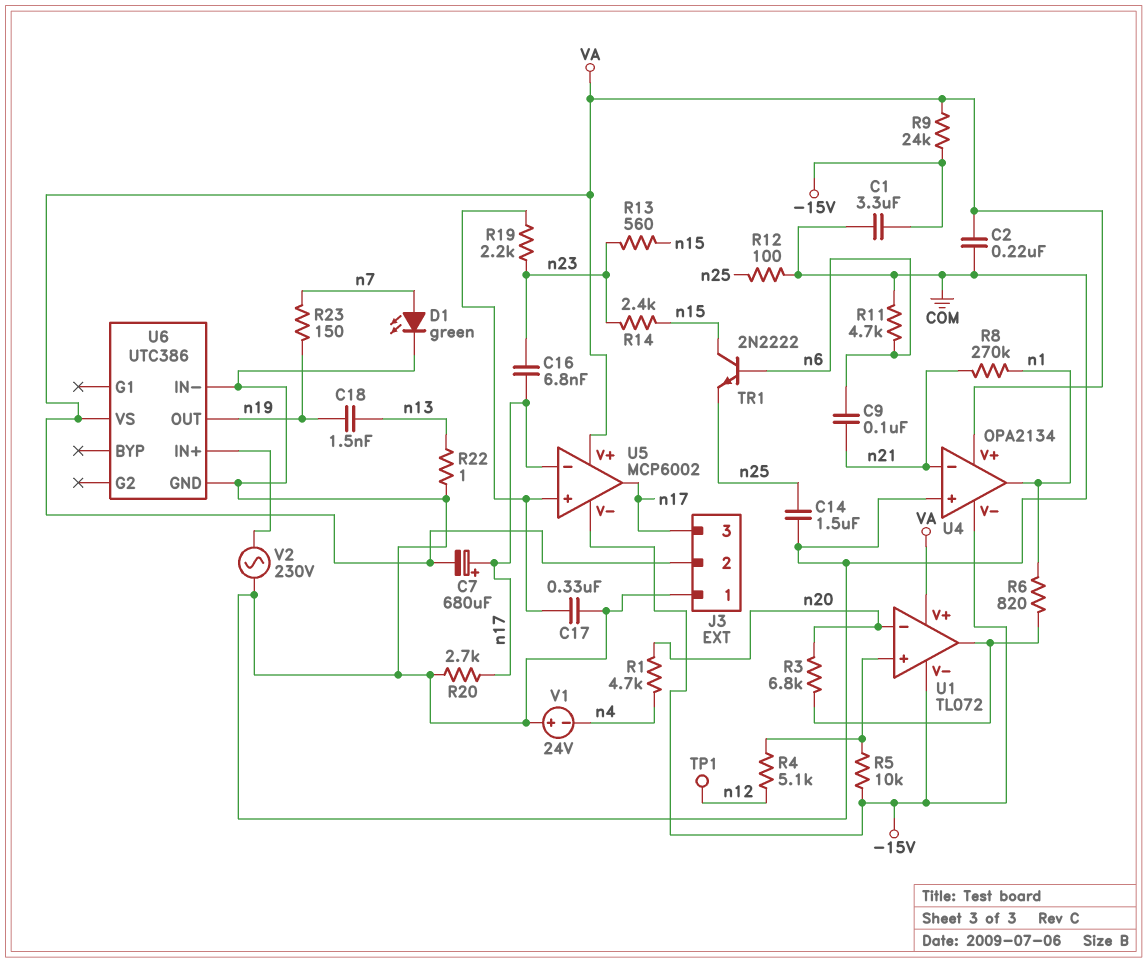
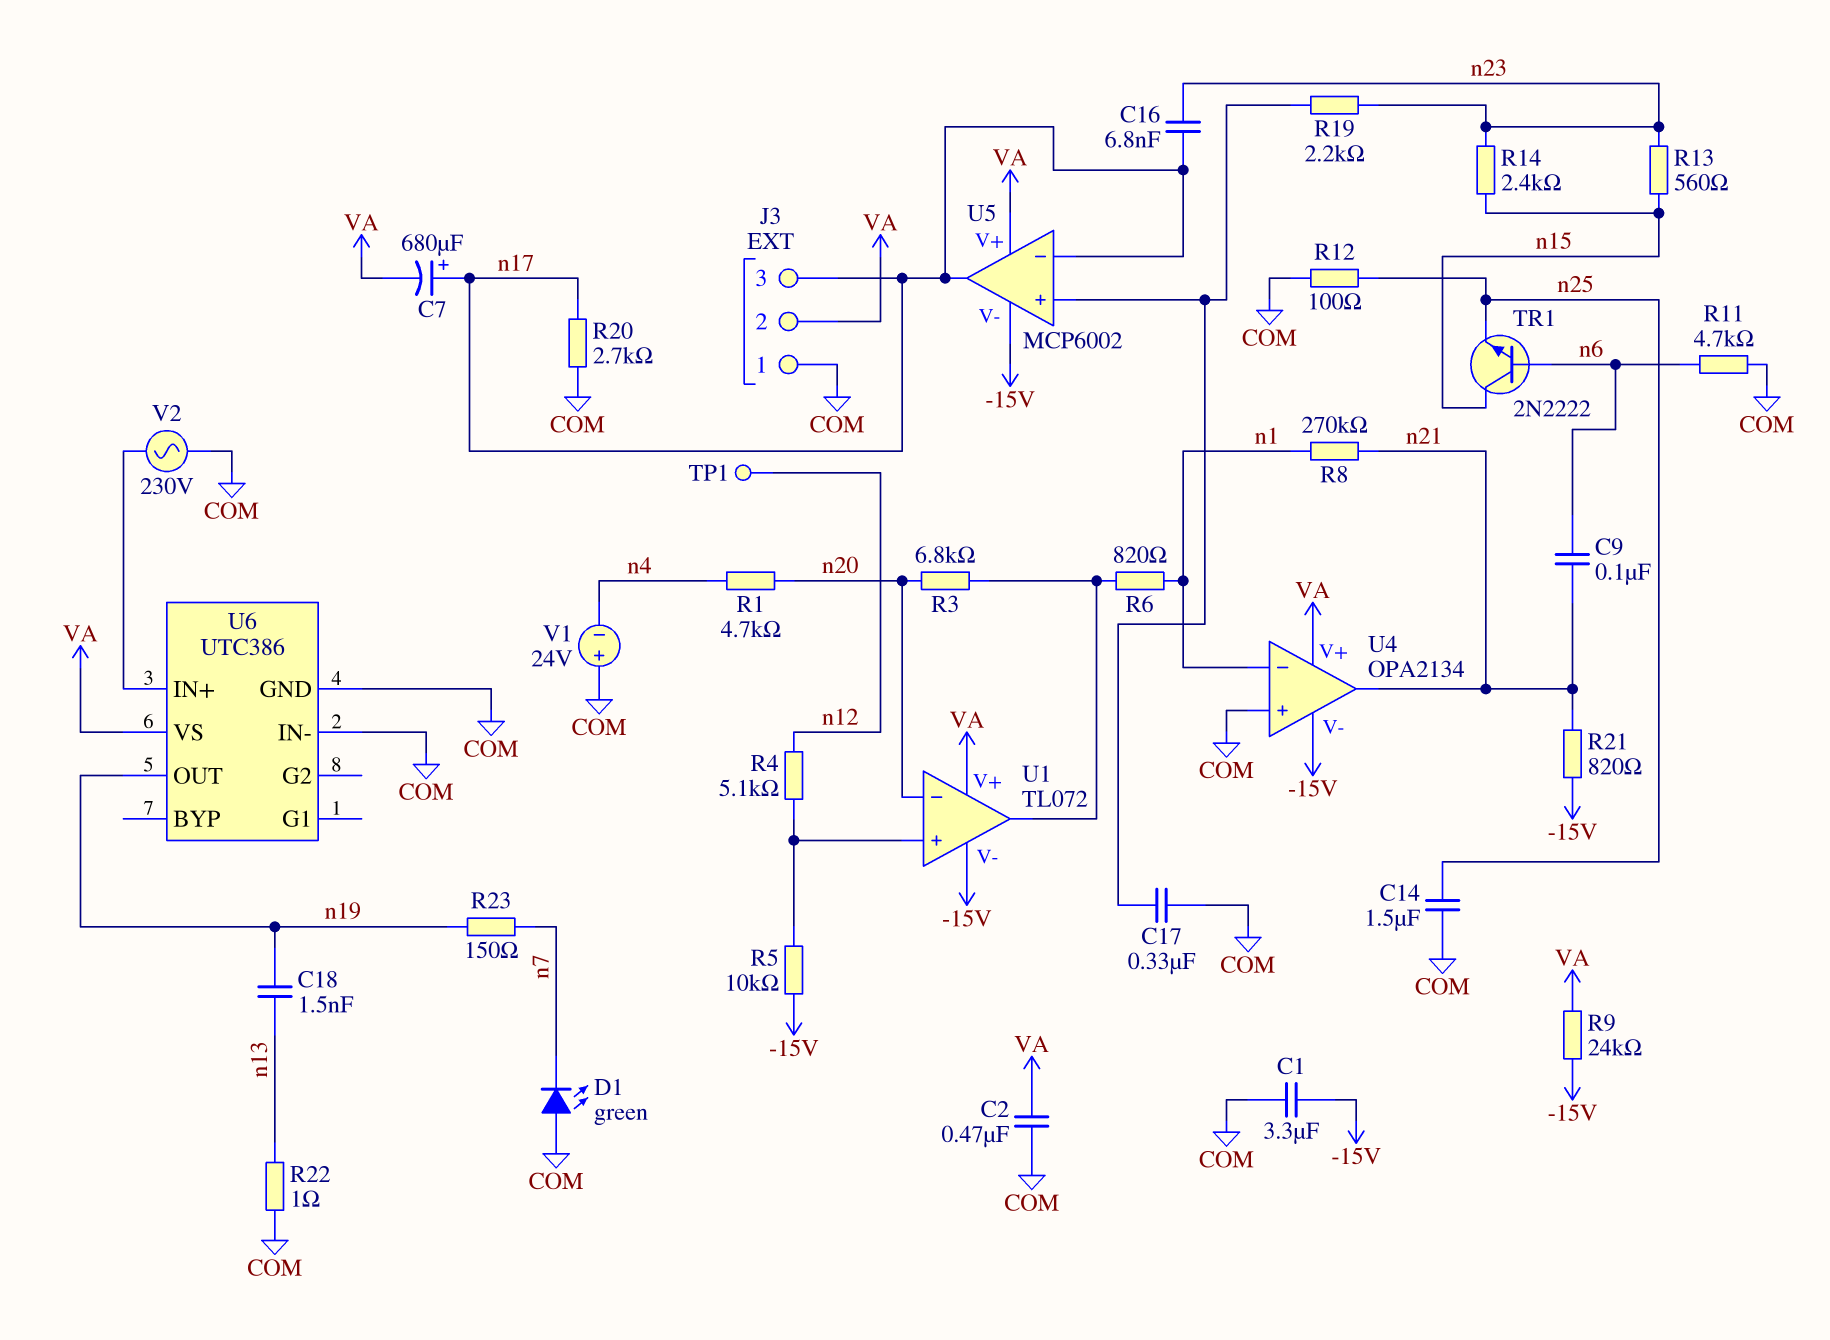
C2: 220nF (COM, VA) -> 470nF (COM, VA)
D1: LED green (A n7, K COM) -> LED green (A COM, K n7)
R21: none -> 820 (-15V, n21)
U4 pin in-: n21 -> n1
U4 pin out: n1 -> n21

